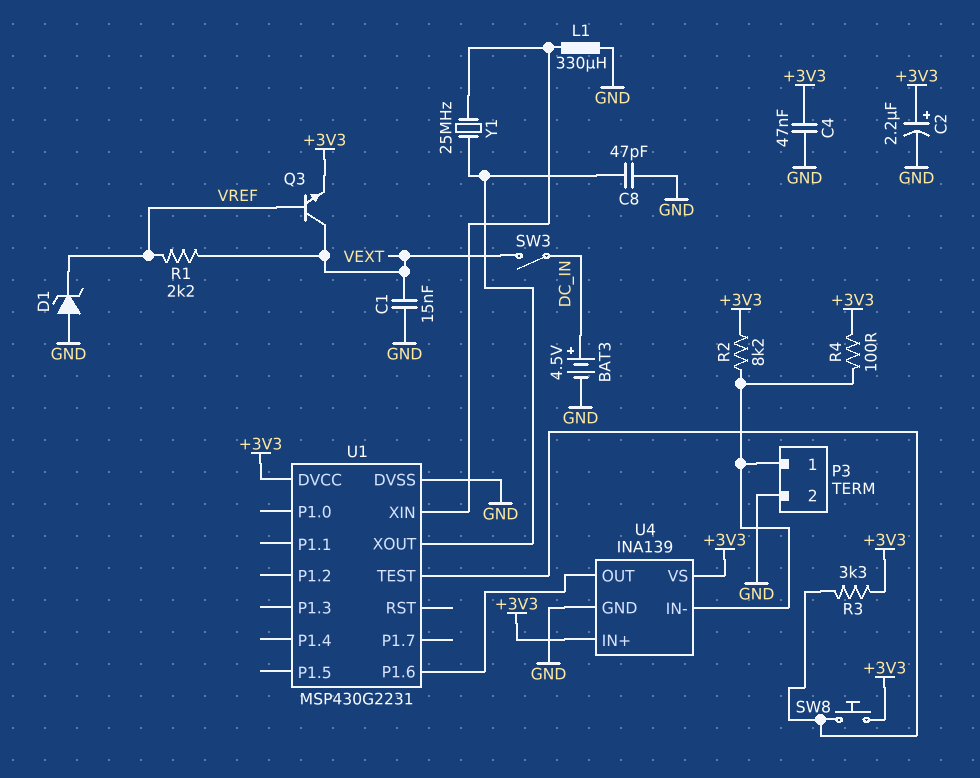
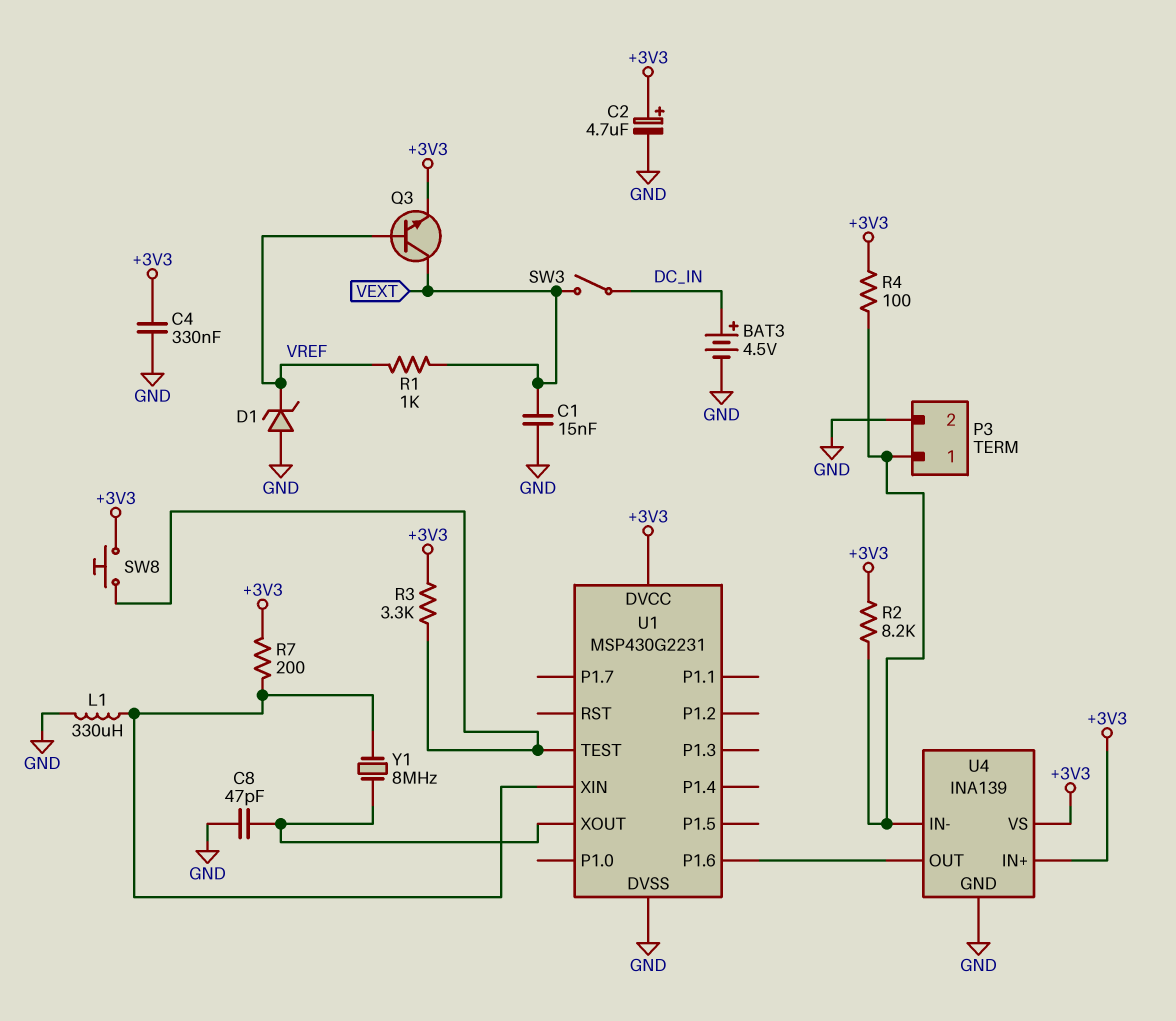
C2: 2.2uF (plus +3V3, minus GND) -> 4.7uF (plus +3V3, minus GND)
C4: 47nF (+3V3, GND) -> 330nF (+3V3, GND)
R1: 2.2k (VEXT, VREF) -> 1k (VEXT, VREF)
R7: none -> 200 (+3V3, U1/XIN)
Y1: 25MHz (U1/XIN, U1/XOUT) -> 8MHz (U1/XIN, U1/XOUT)

